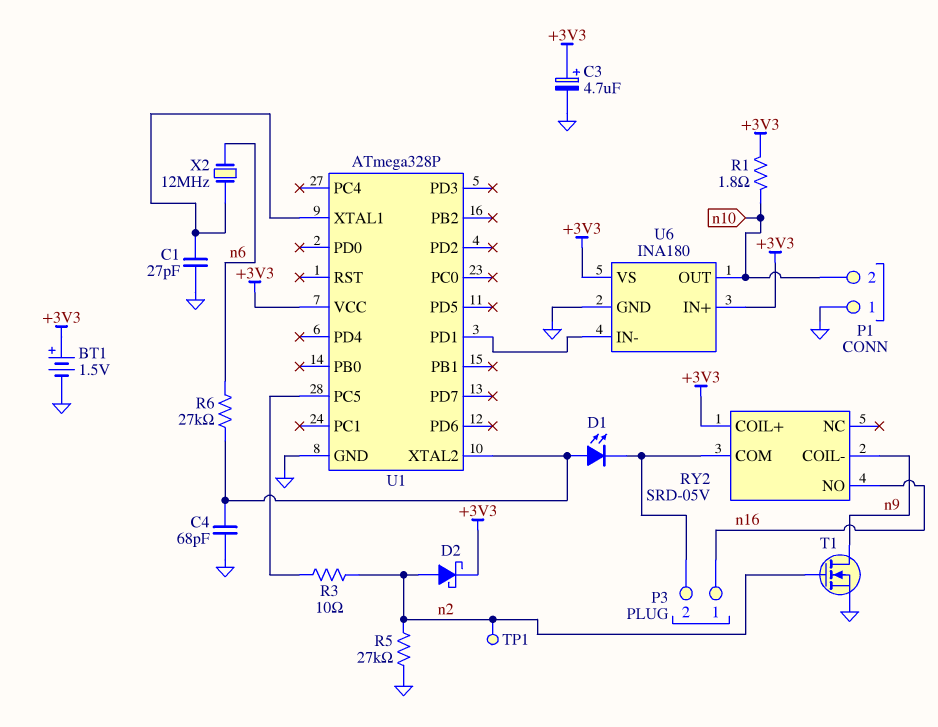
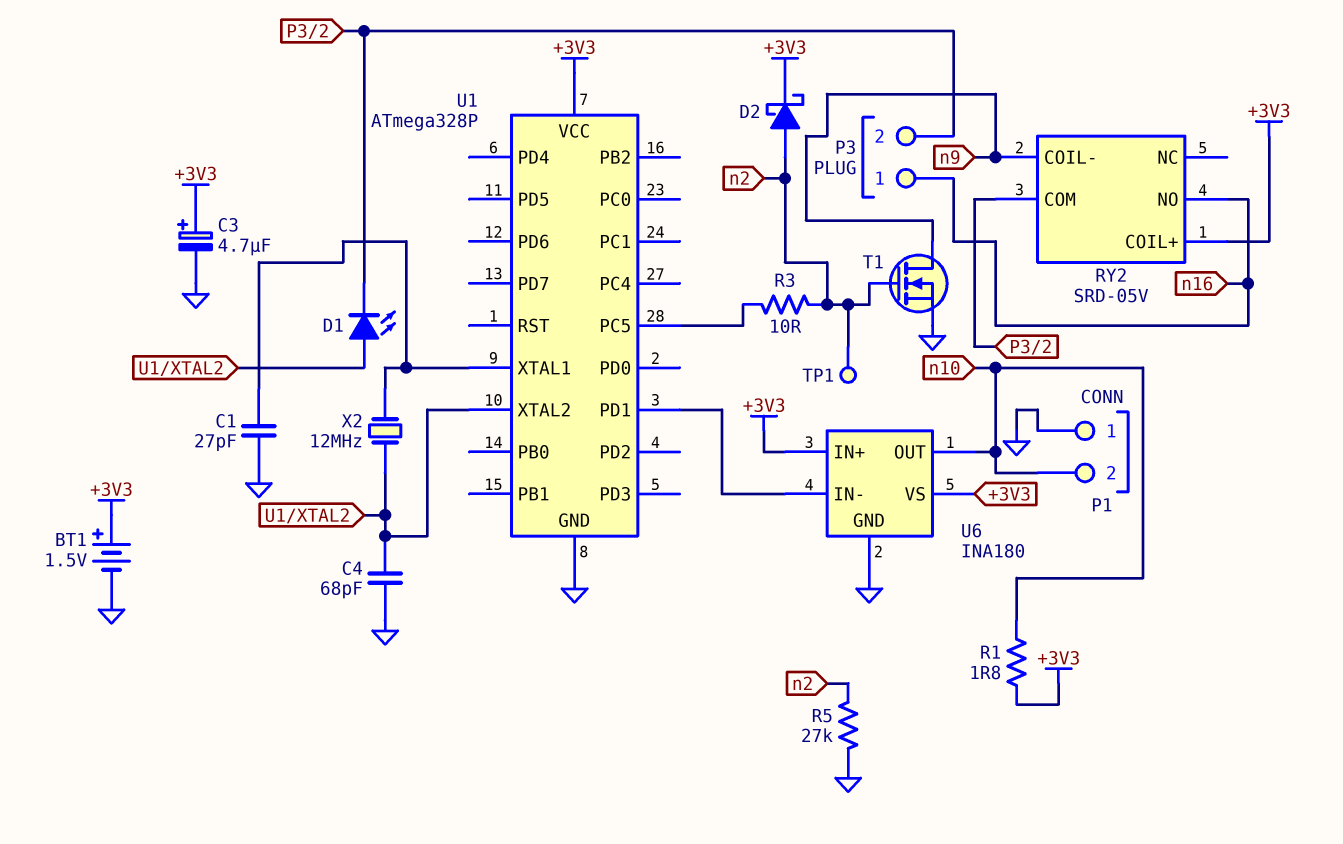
R6: 27k (U1/XTAL2, n6) -> none
X2: 12MHz (U1/XTAL1, n6) -> 12MHz (U1/XTAL1, U1/XTAL2)

